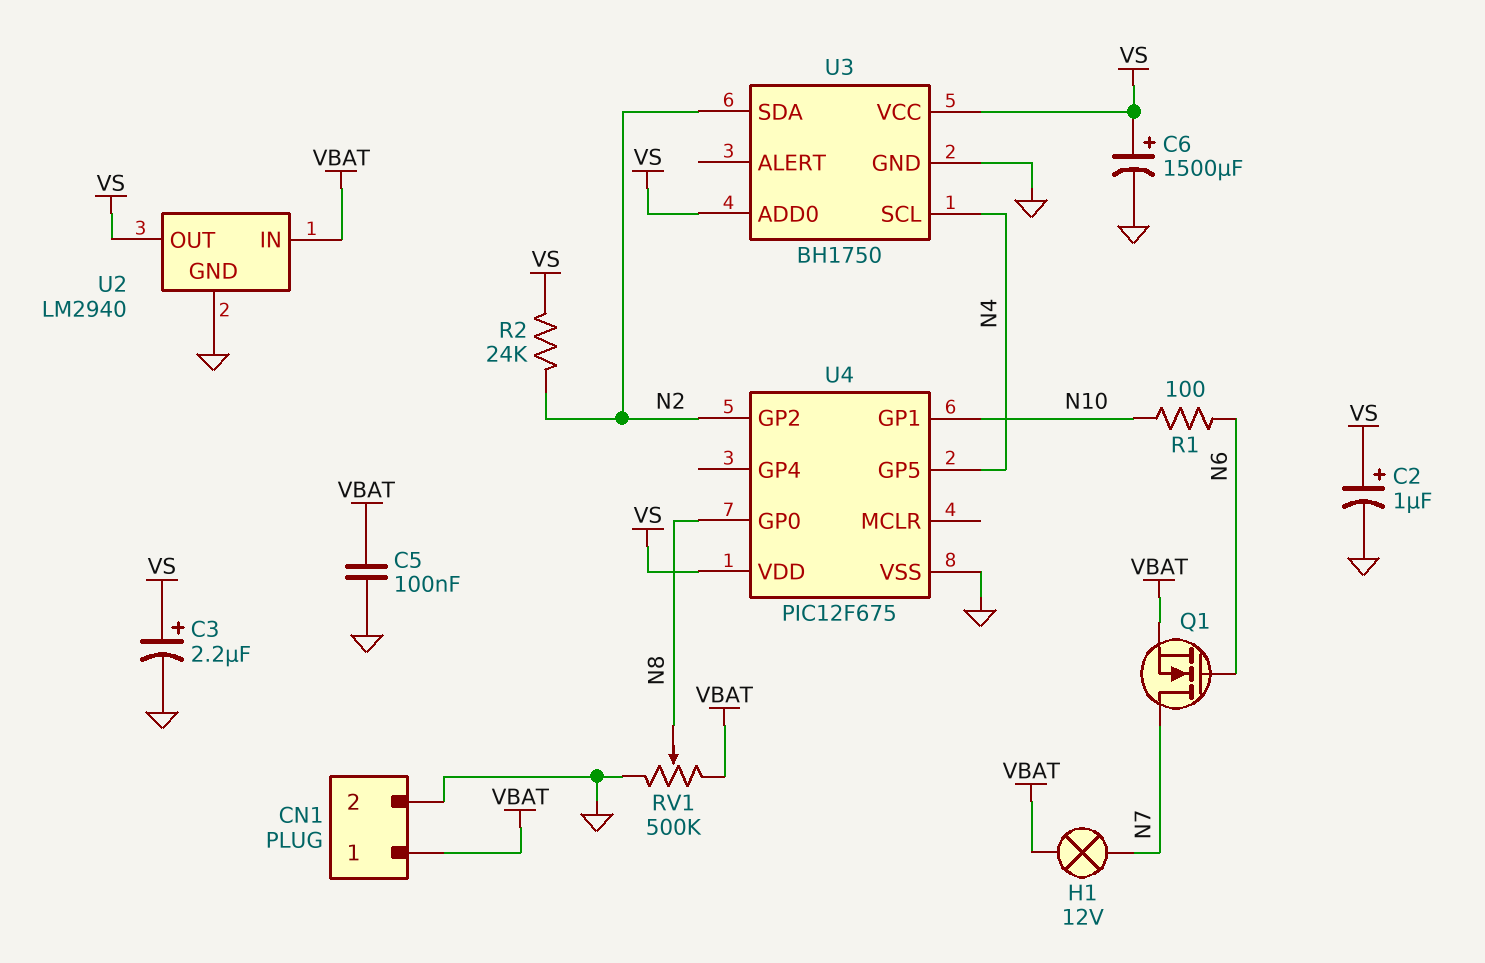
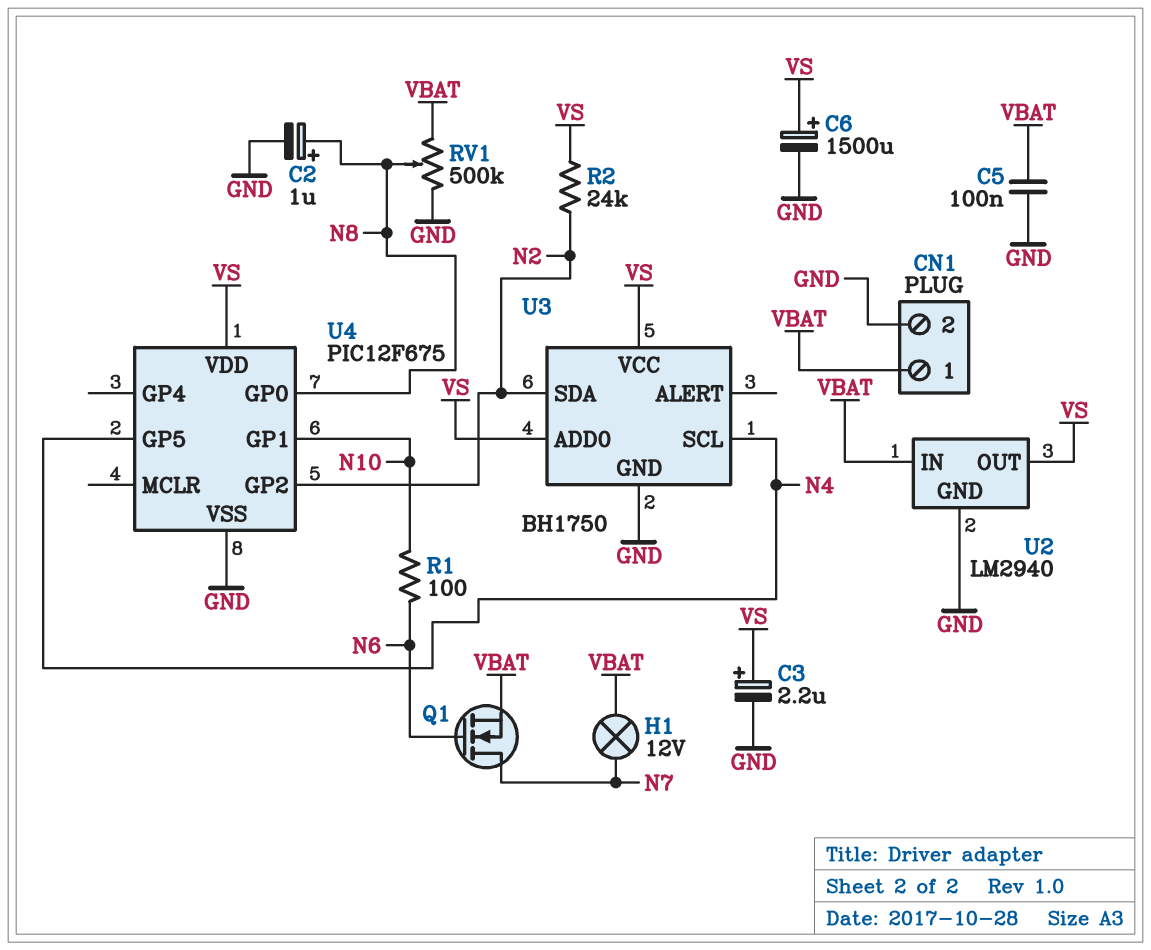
C2: 1uF (plus VS, minus GND) -> 1uF (plus N8, minus GND)

